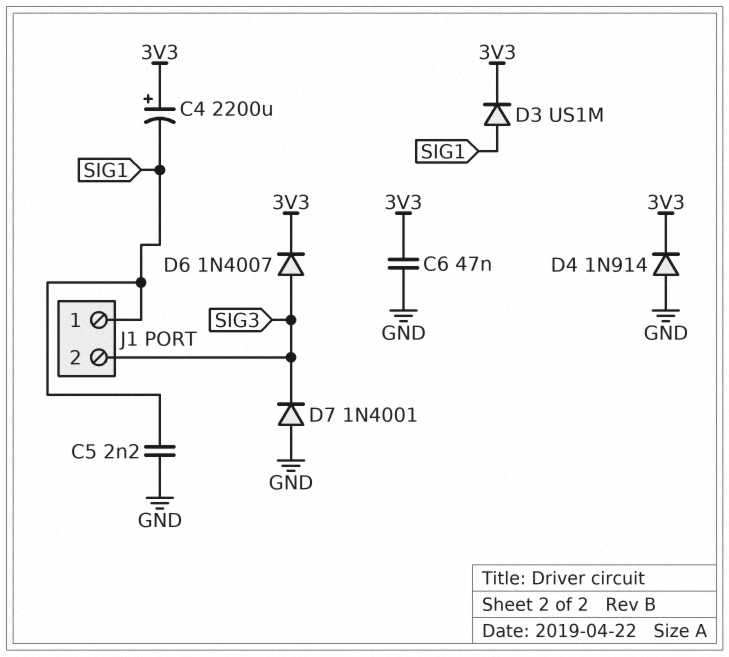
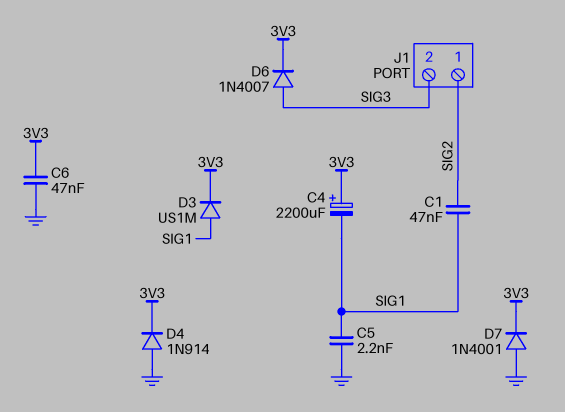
C1: none -> 47nF (SIG1, SIG2)
D7: diode 1N4001 (A GND, K SIG3) -> diode 1N4001 (A GND, K 3V3)
J1 pin 1: SIG1 -> SIG2

